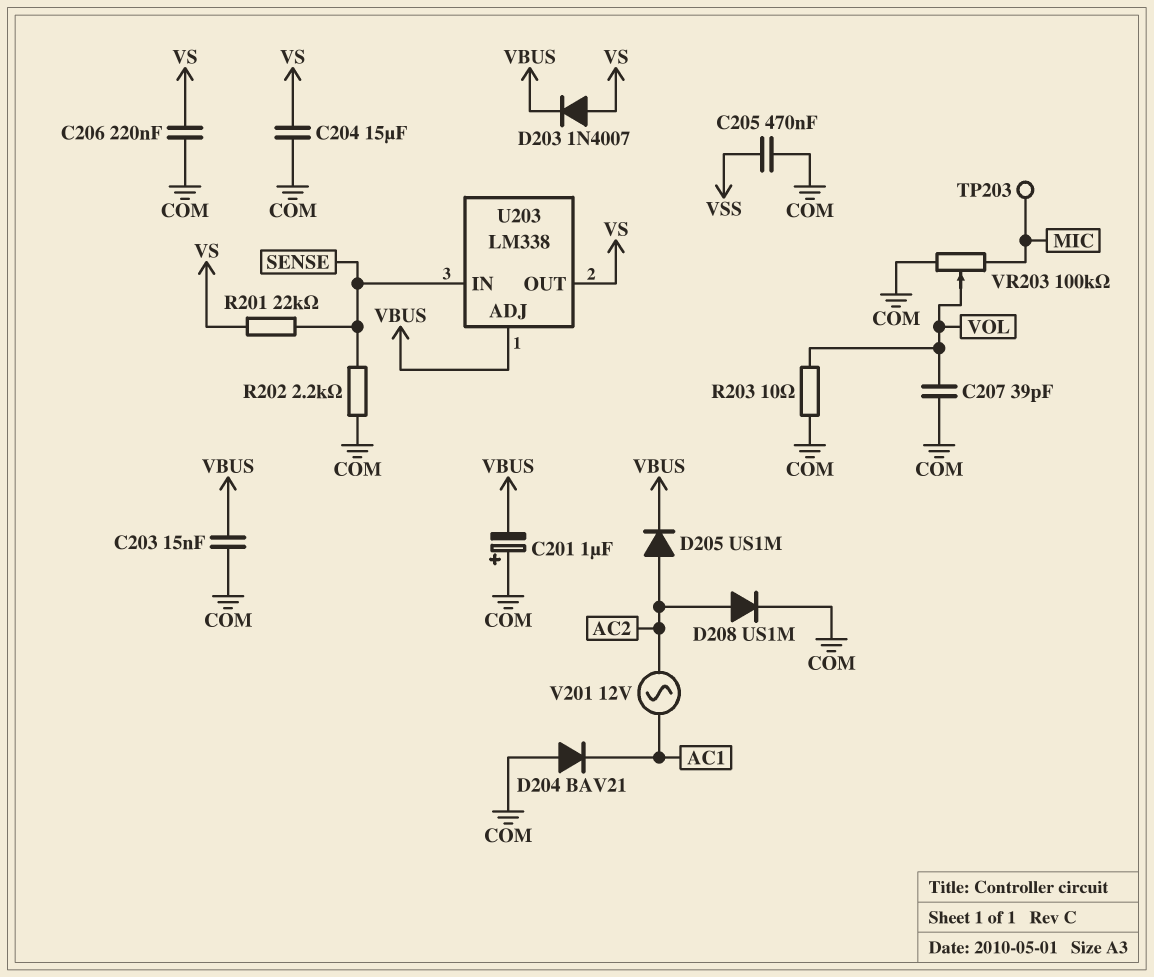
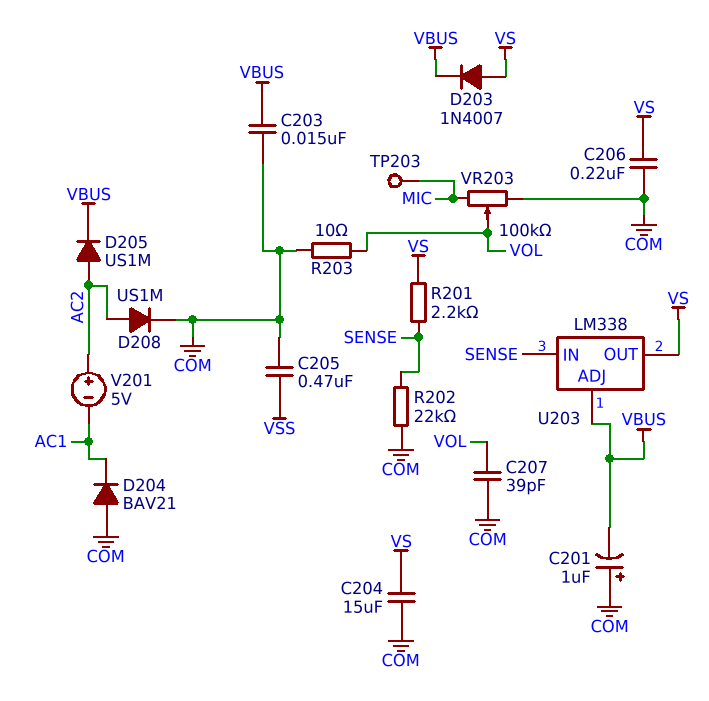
R201: 22k (SENSE, VS) -> 2.2k (SENSE, VS)
R202: 2.2k (COM, SENSE) -> 22k (COM, SENSE)
V201: AC 12V (AC1, AC2) -> 5V (plus AC2, minus AC1)

